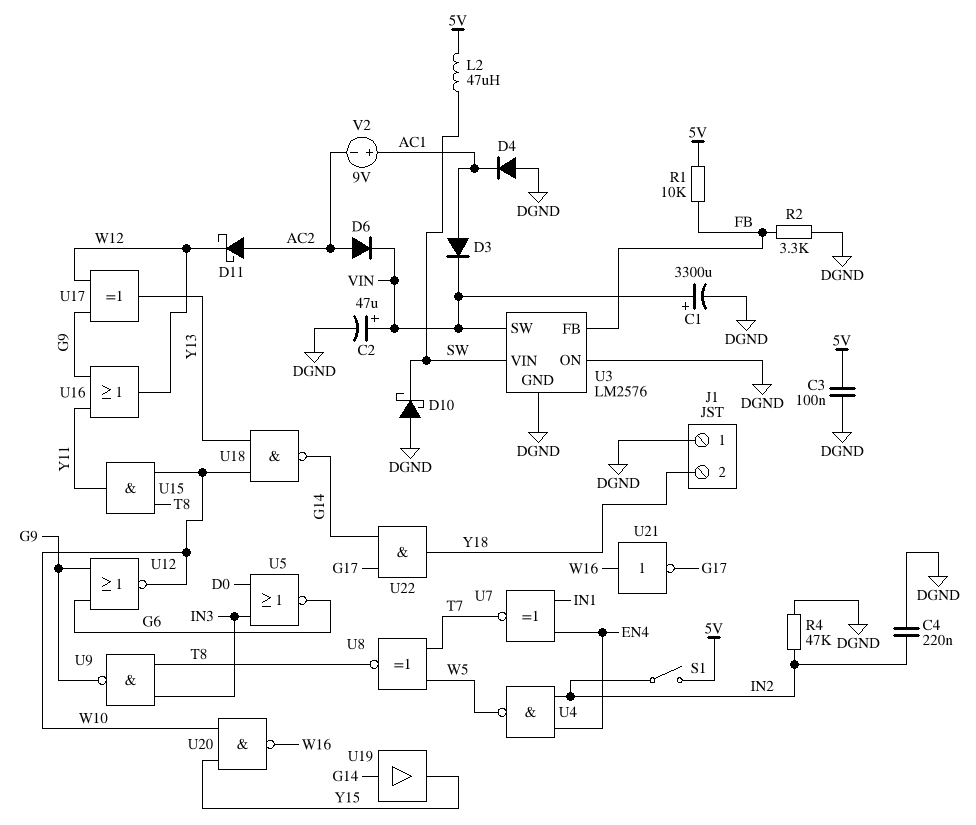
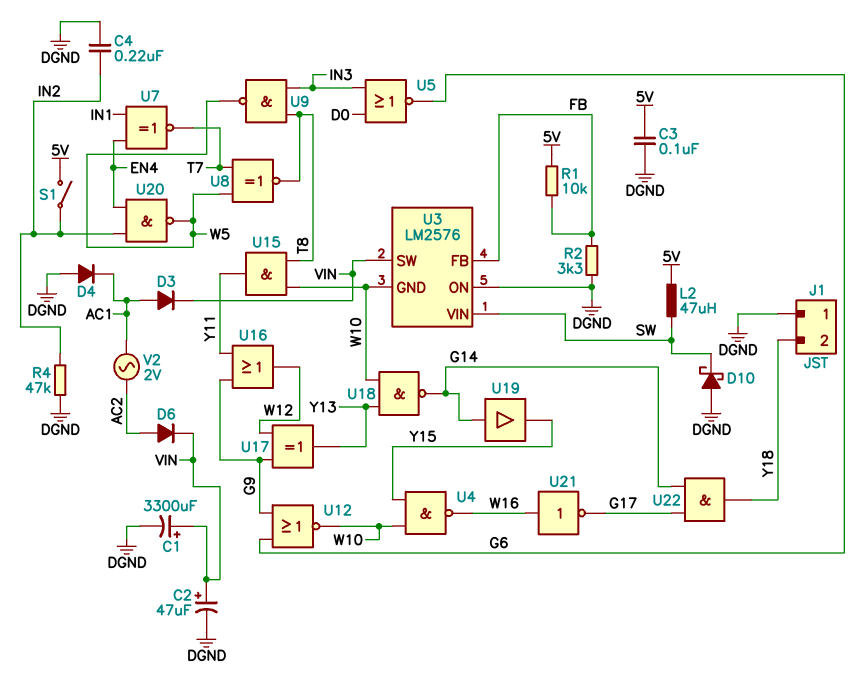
D11: schottky (A AC2, K W12) -> none
U3 pin GND: DGND -> W10
U4: NAND (in EN4, in IN2, out W5) -> NAND (in W10, in Y15, out W16)
U9: NAND (in IN3, in T8, out G9) -> NAND (in IN3, in T8, out W5)
U20: NAND (in W10, in Y15, out W16) -> NAND (in EN4, in IN2, out W5)
V2: 9V (plus AC1, minus AC2) -> AC 2V (AC1, AC2)

